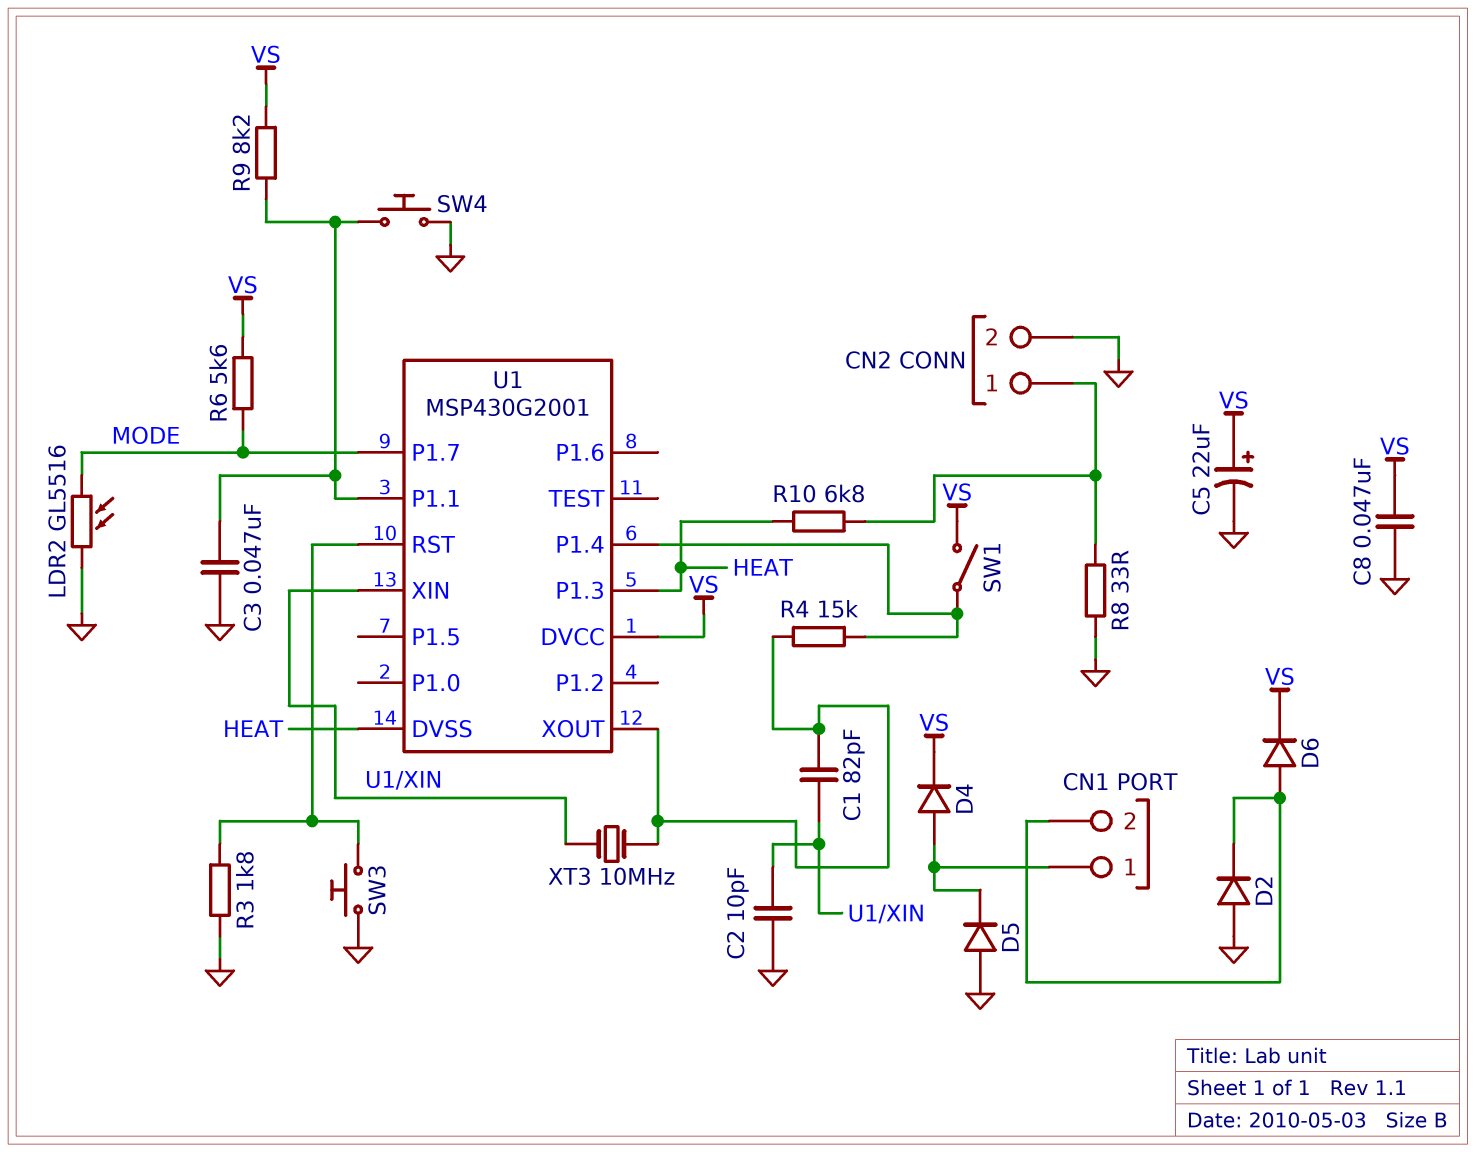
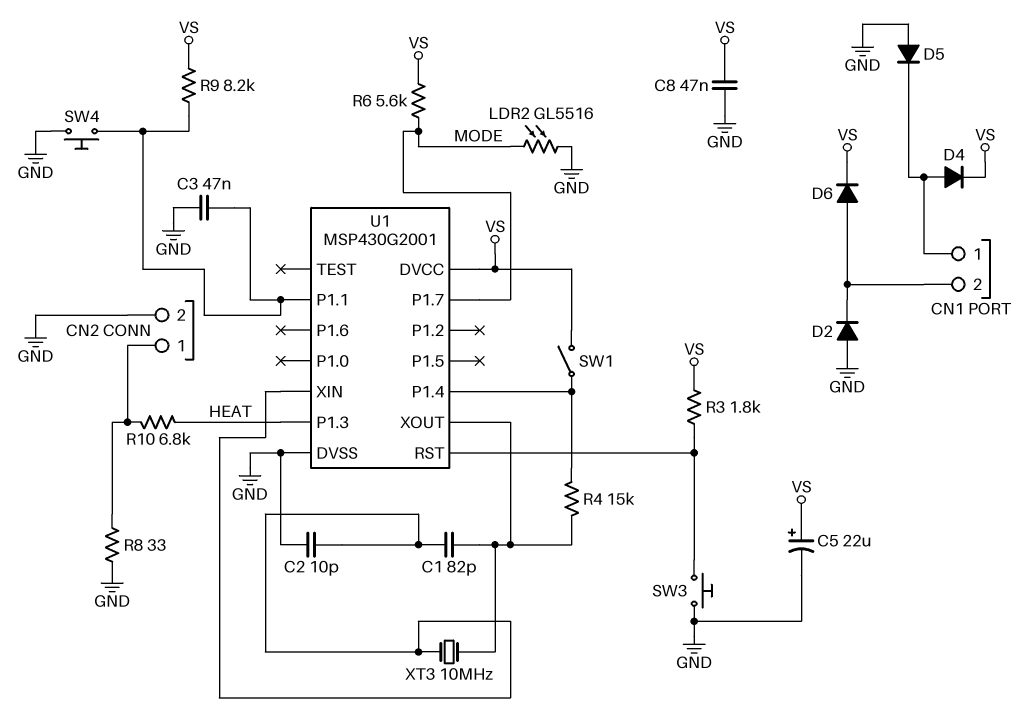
R3: 1.8k (GND, U1/RST) -> 1.8k (U1/RST, VS)
U1 pin DVSS: HEAT -> GND

